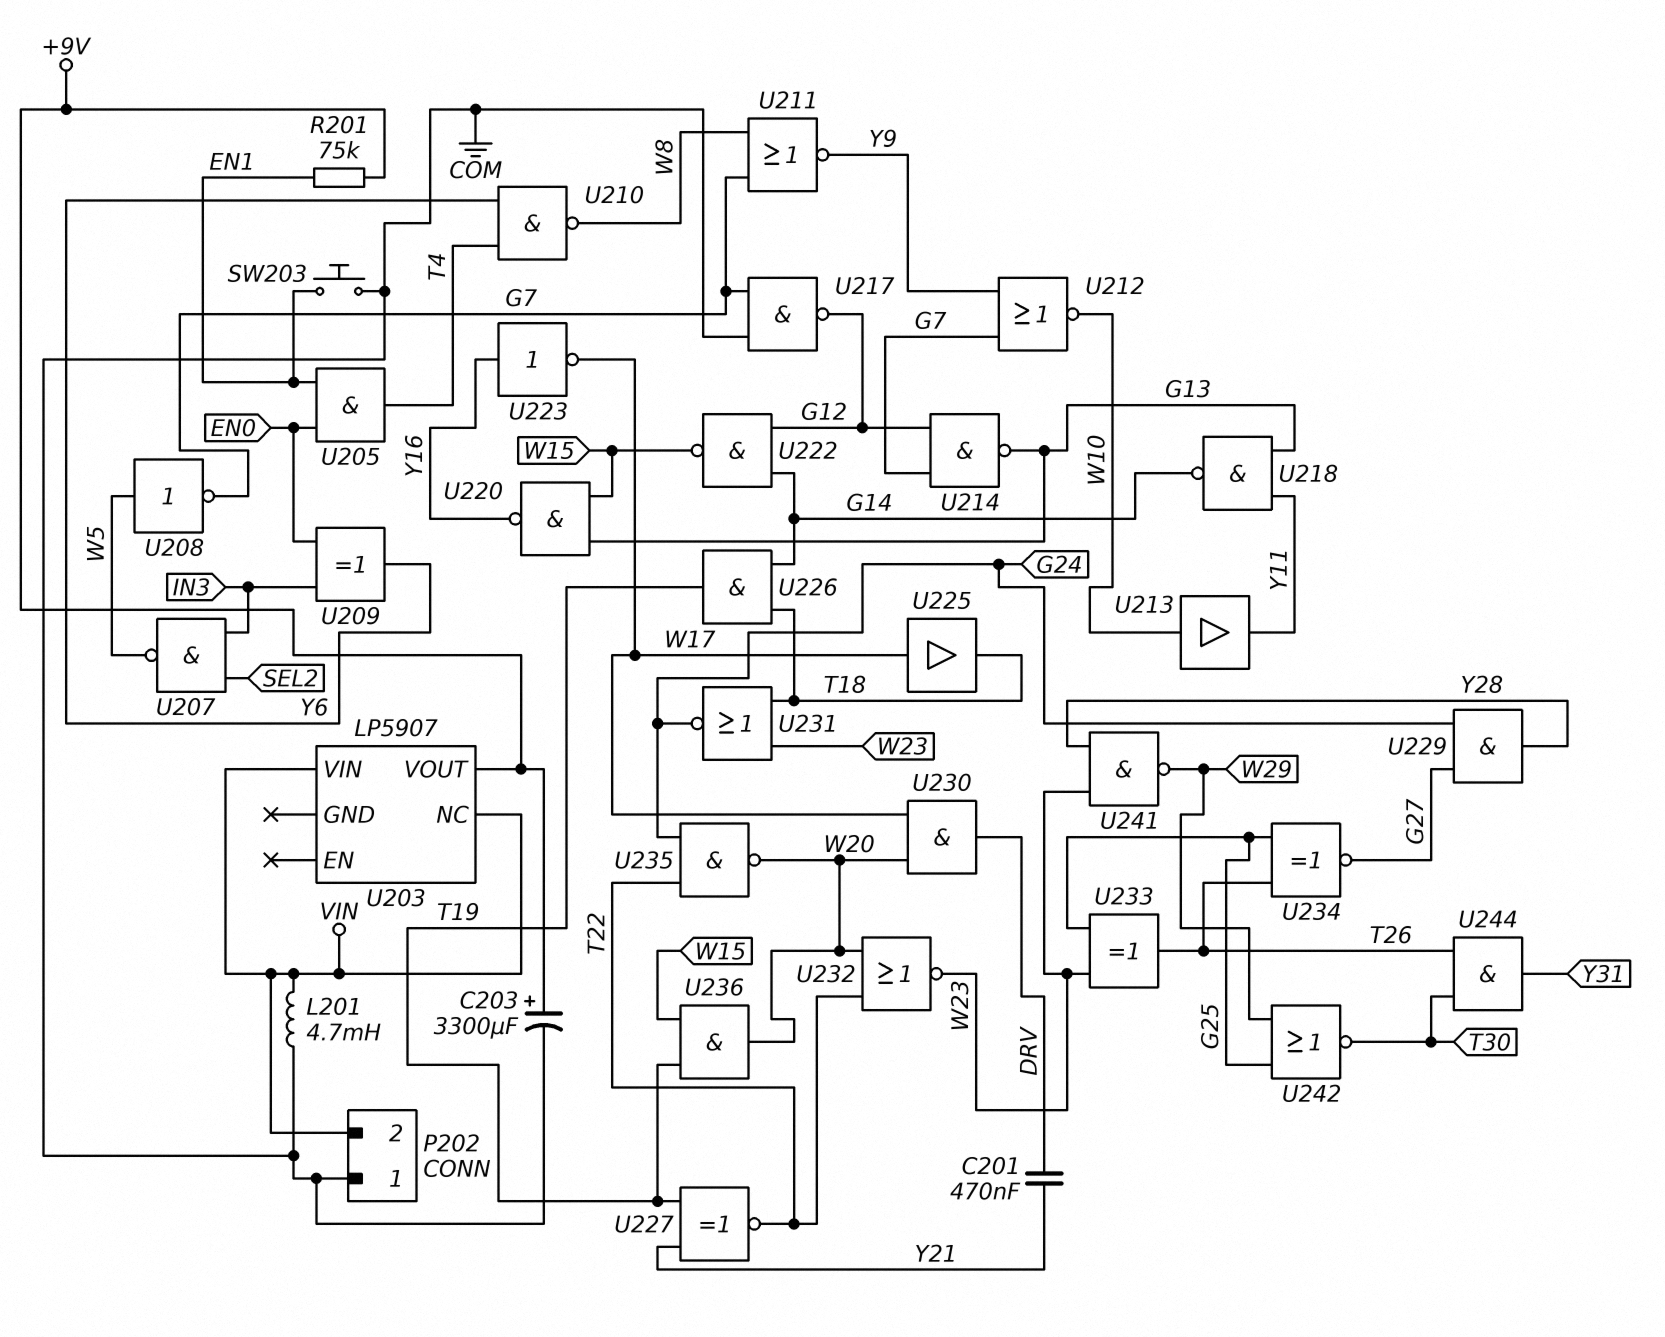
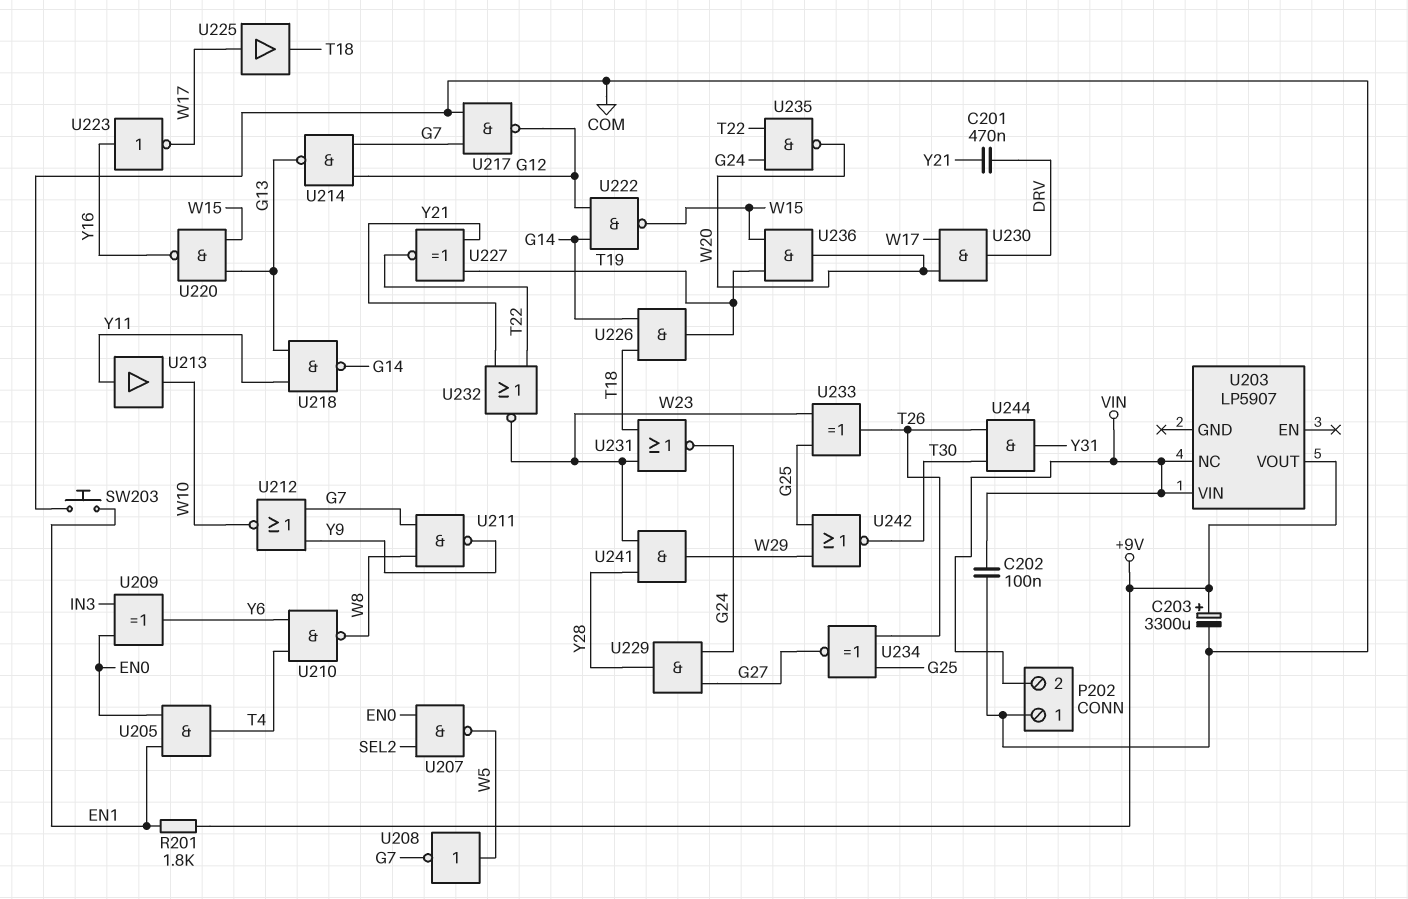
C202: none -> 100nF (COM, VIN)
L201: 4.7mH (COM, VIN) -> none
R201: 75k (+9V, EN1) -> 1.8k (+9V, EN1)
U207: NAND (in IN3, in SEL2, out W5) -> NAND (in EN0, in SEL2, out W5)
U211: NOR (in G7, in W8, out Y9) -> NAND (in G7, in W8, out Y9)
U213: buffer (in W10, out Y11) -> buffer (in Y11, out W10)
U232: NOR (in T22, in W20, out W23) -> NOR (in T22, in Y21, out W23)
U241: NAND (in W23, in Y28, out W29) -> AND (in W23, in Y28, out W29)

